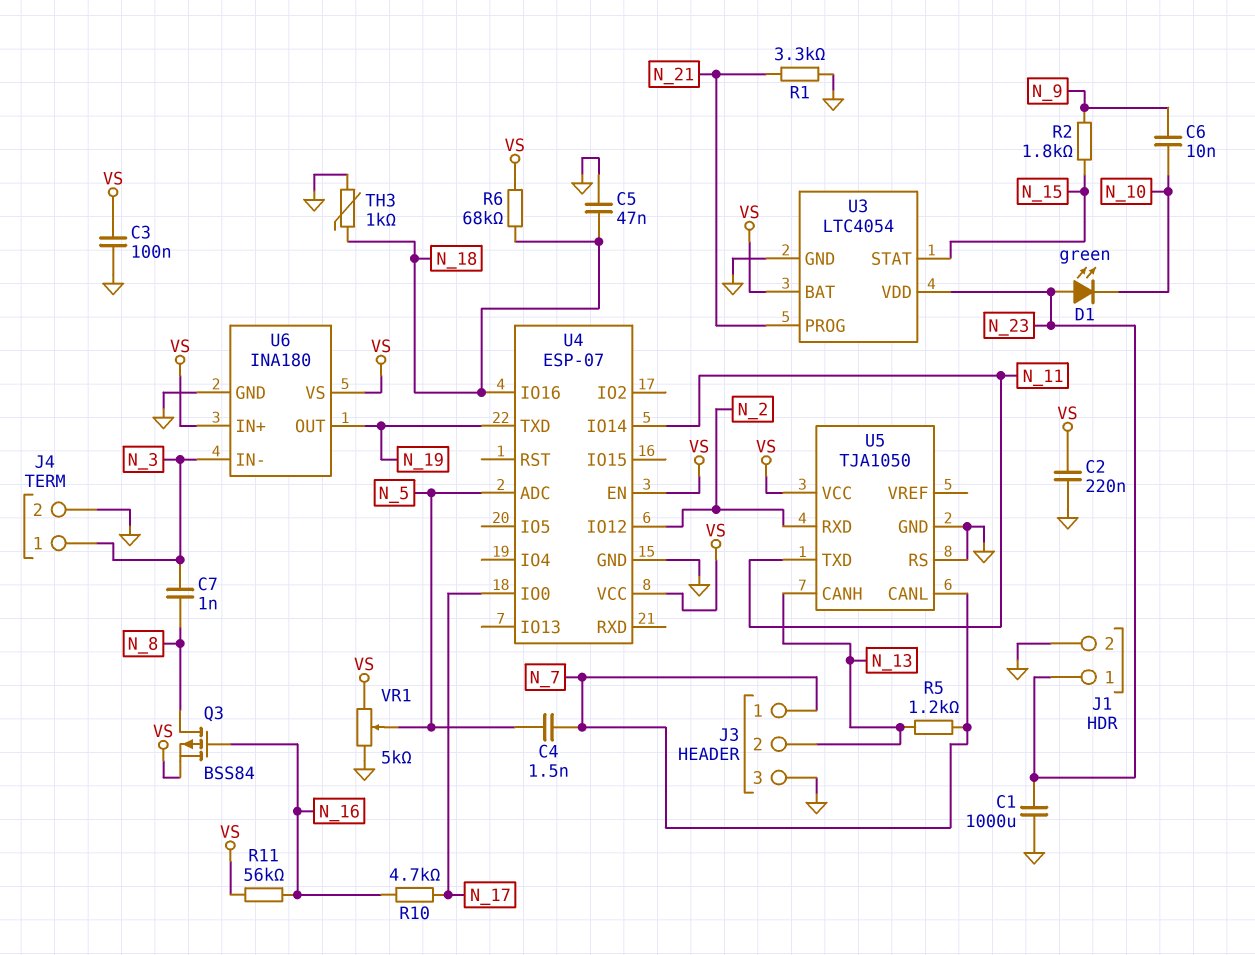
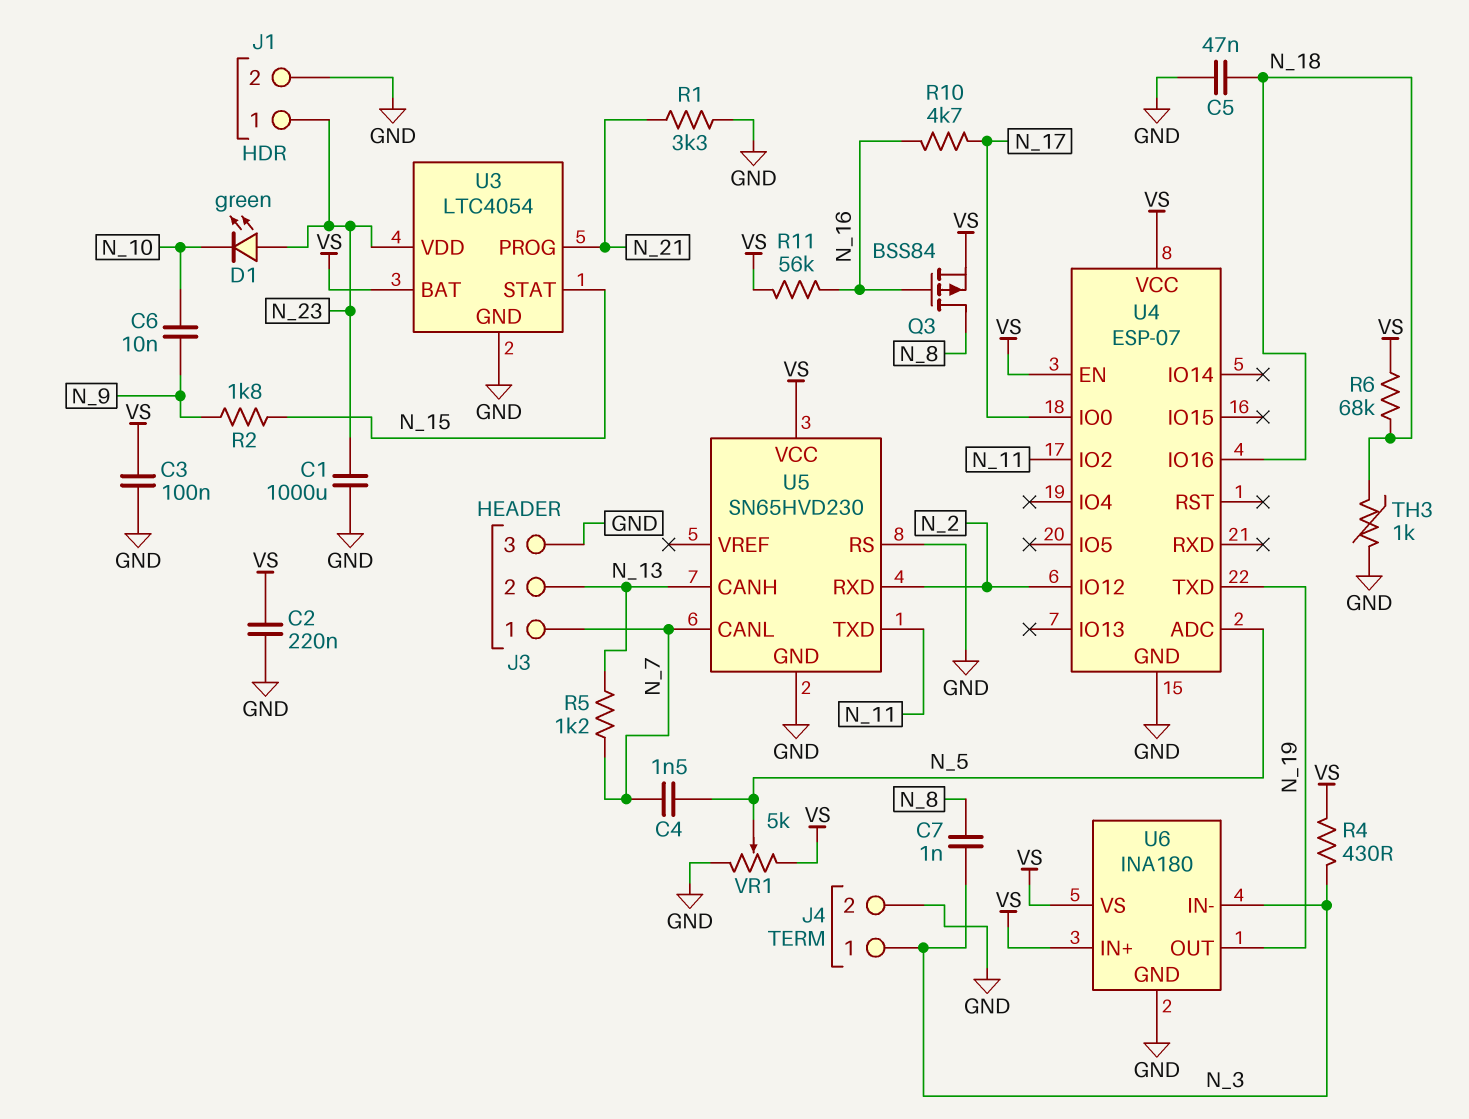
R4: none -> 430 (N_3, VS)
U4 pin IO2: none -> N_11
U4 pin IO14: N_11 -> none
U5: TJA1050 -> SN65HVD230

